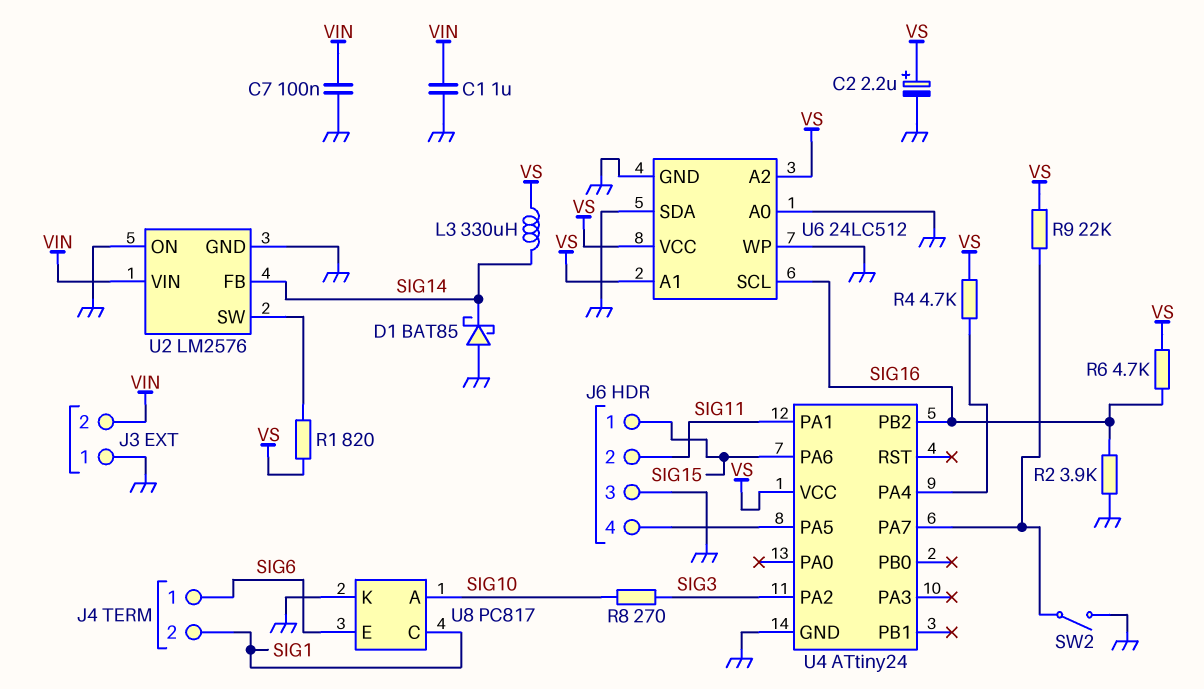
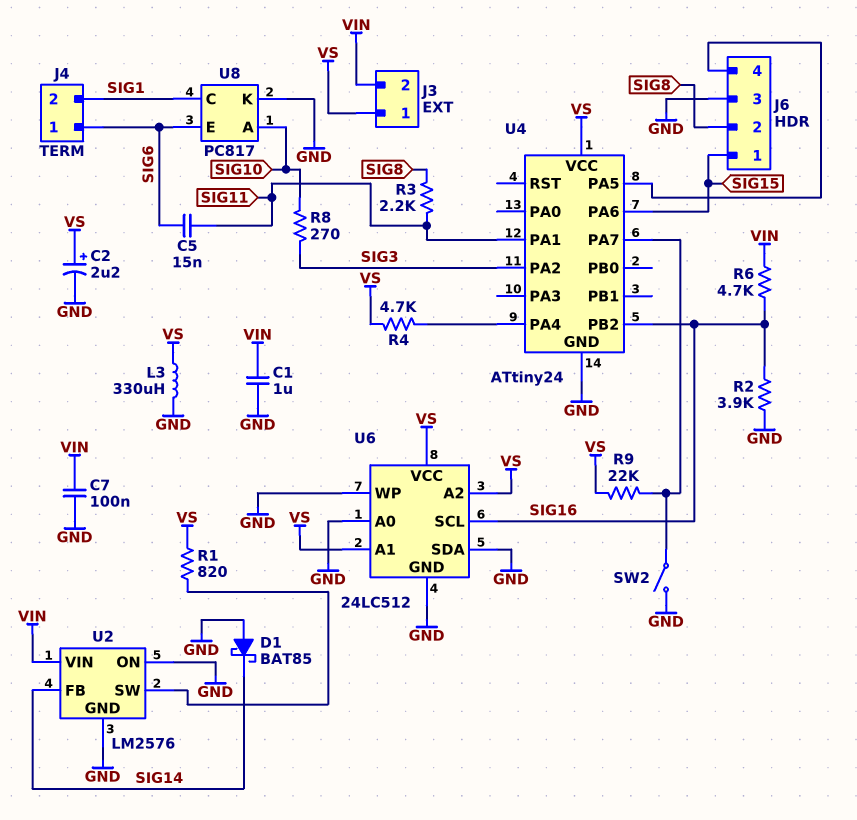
C5: none -> 15nF (SIG6, SIG11)
J3 pin 1: GND -> VS
J6 pin 2: SIG11 -> SIG8
L3: 330uH (SIG14, VS) -> 330uH (GND, VS)
R3: none -> 2.2k (SIG8, SIG11)
R6: 4.7k (SIG16, VS) -> 4.7k (SIG16, VIN)

